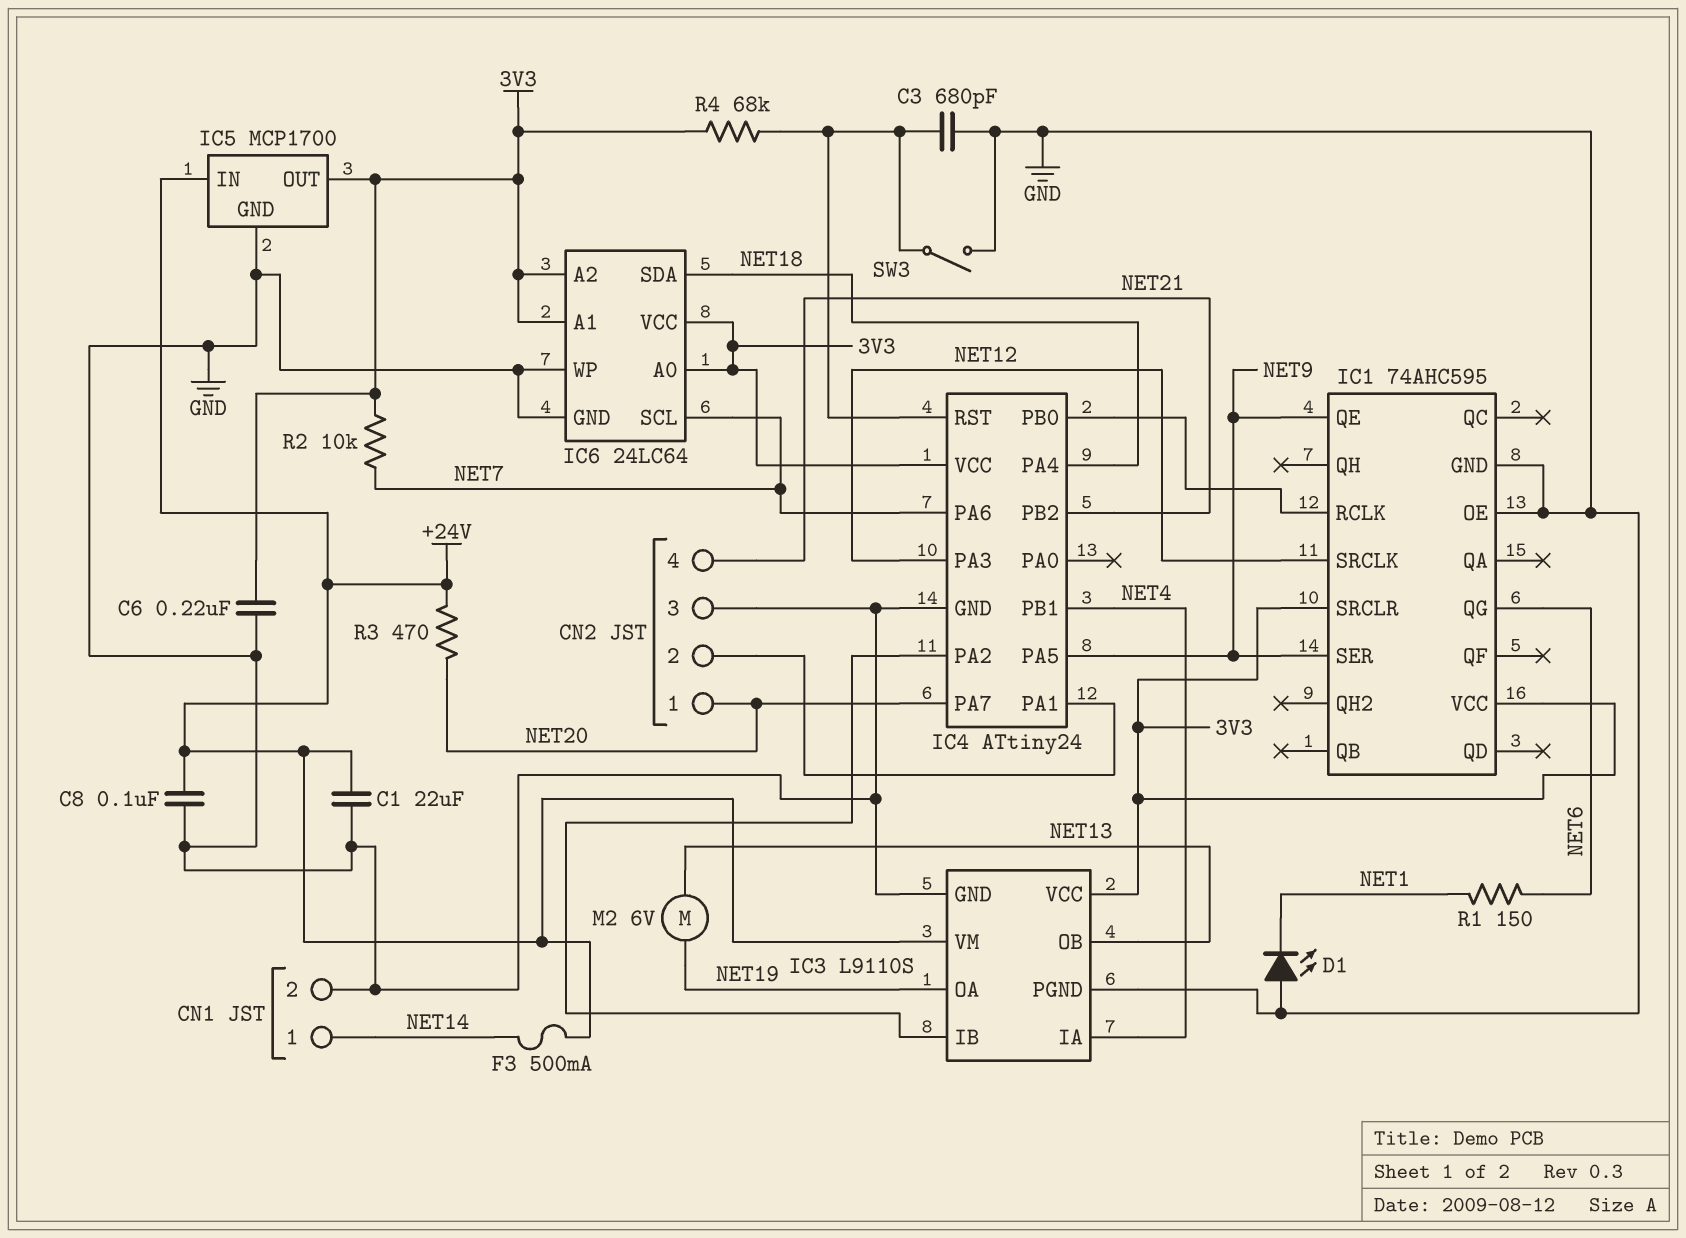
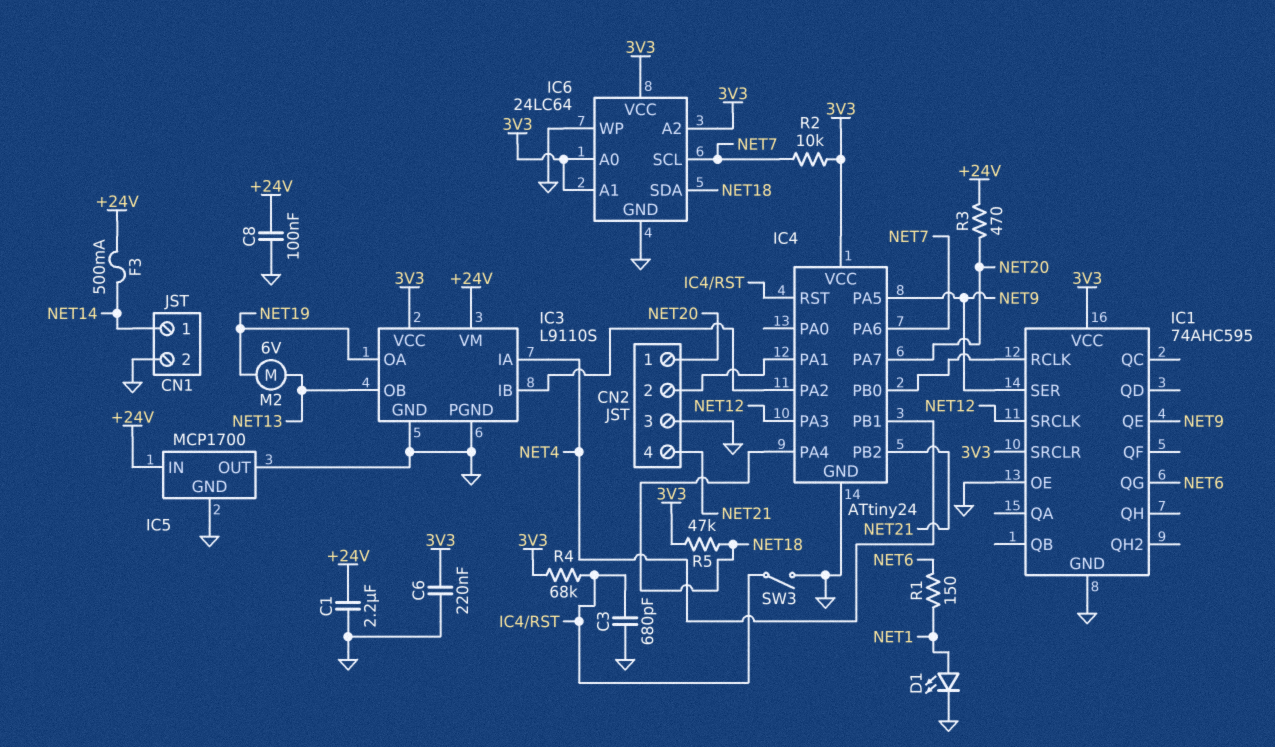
C1: 22uF (+24V, GND) -> 2.2uF (+24V, GND)
D1: LED (A GND, K NET1) -> LED (A NET1, K GND)
IC5 pin OUT: 3V3 -> GND
R5: none -> 47k (3V3, NET18)

